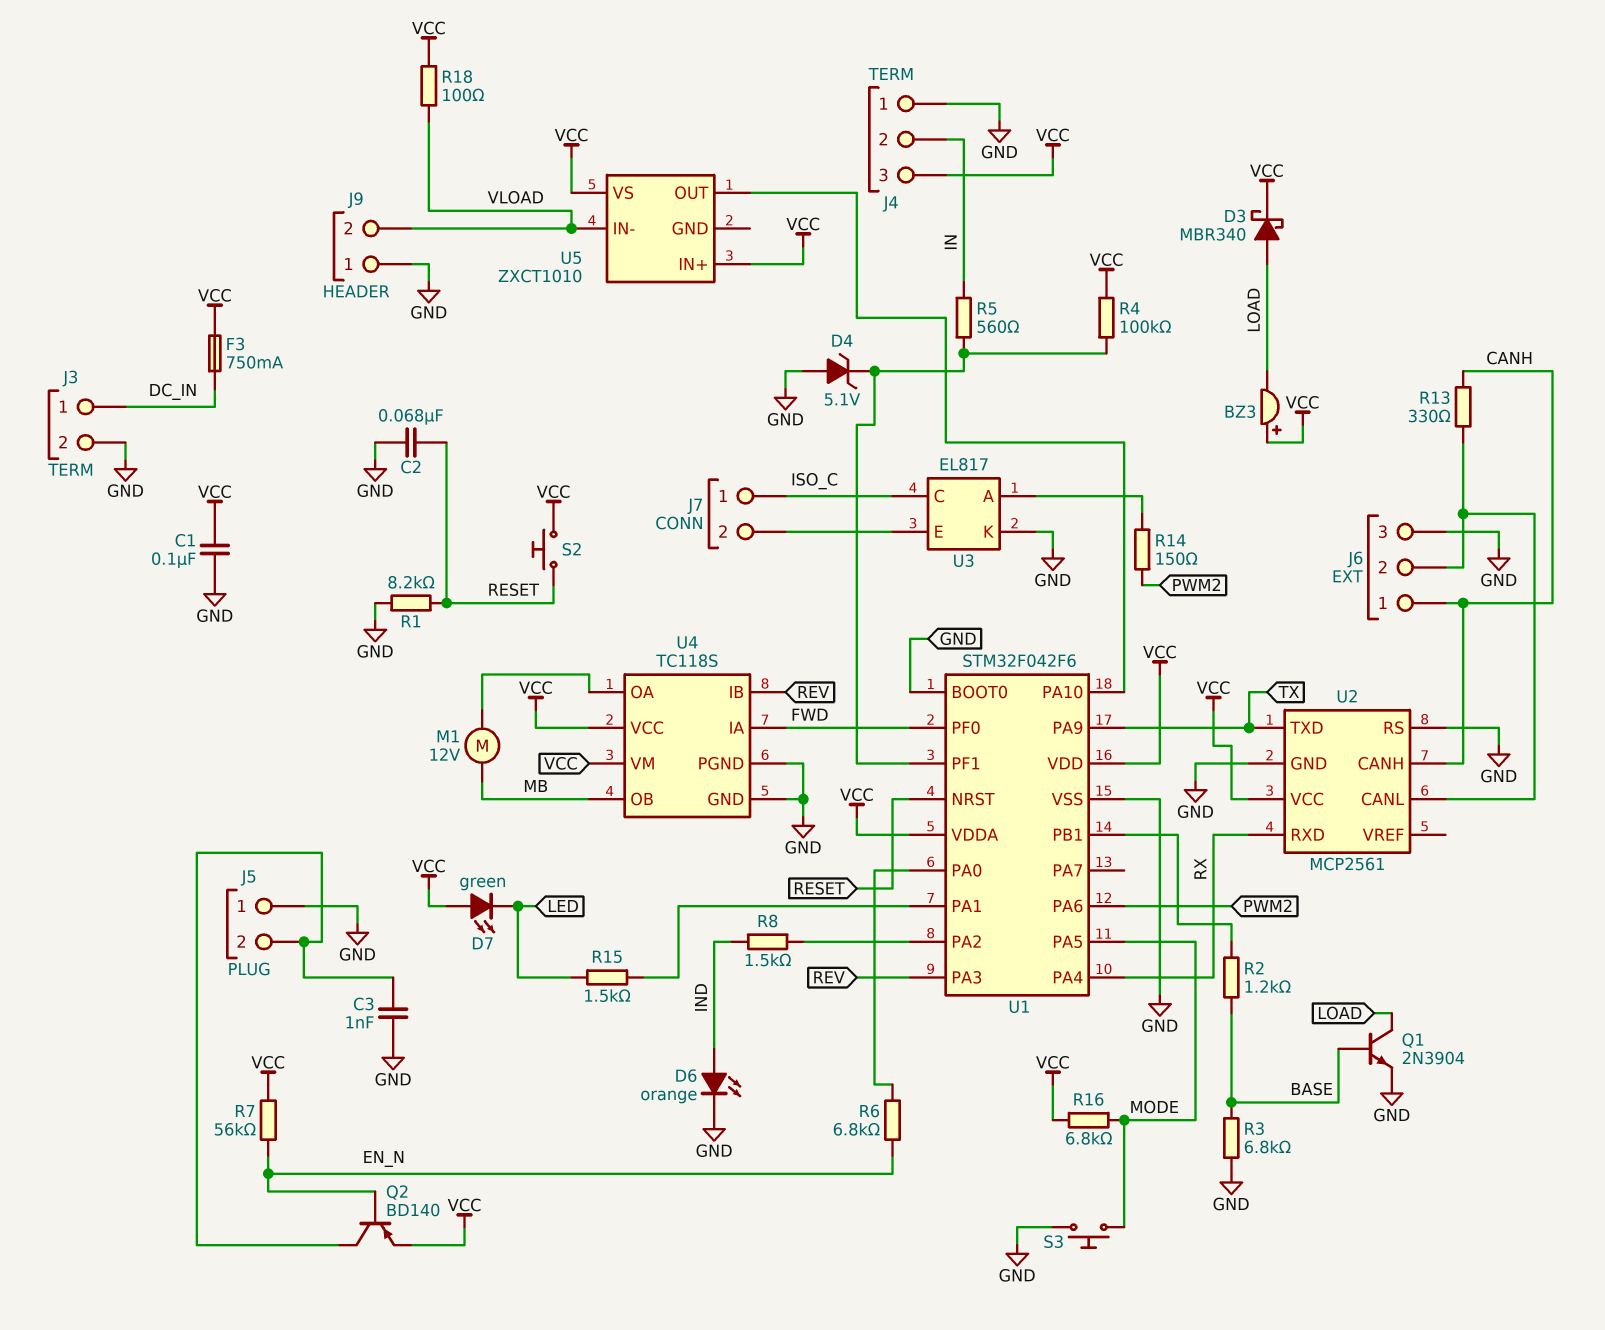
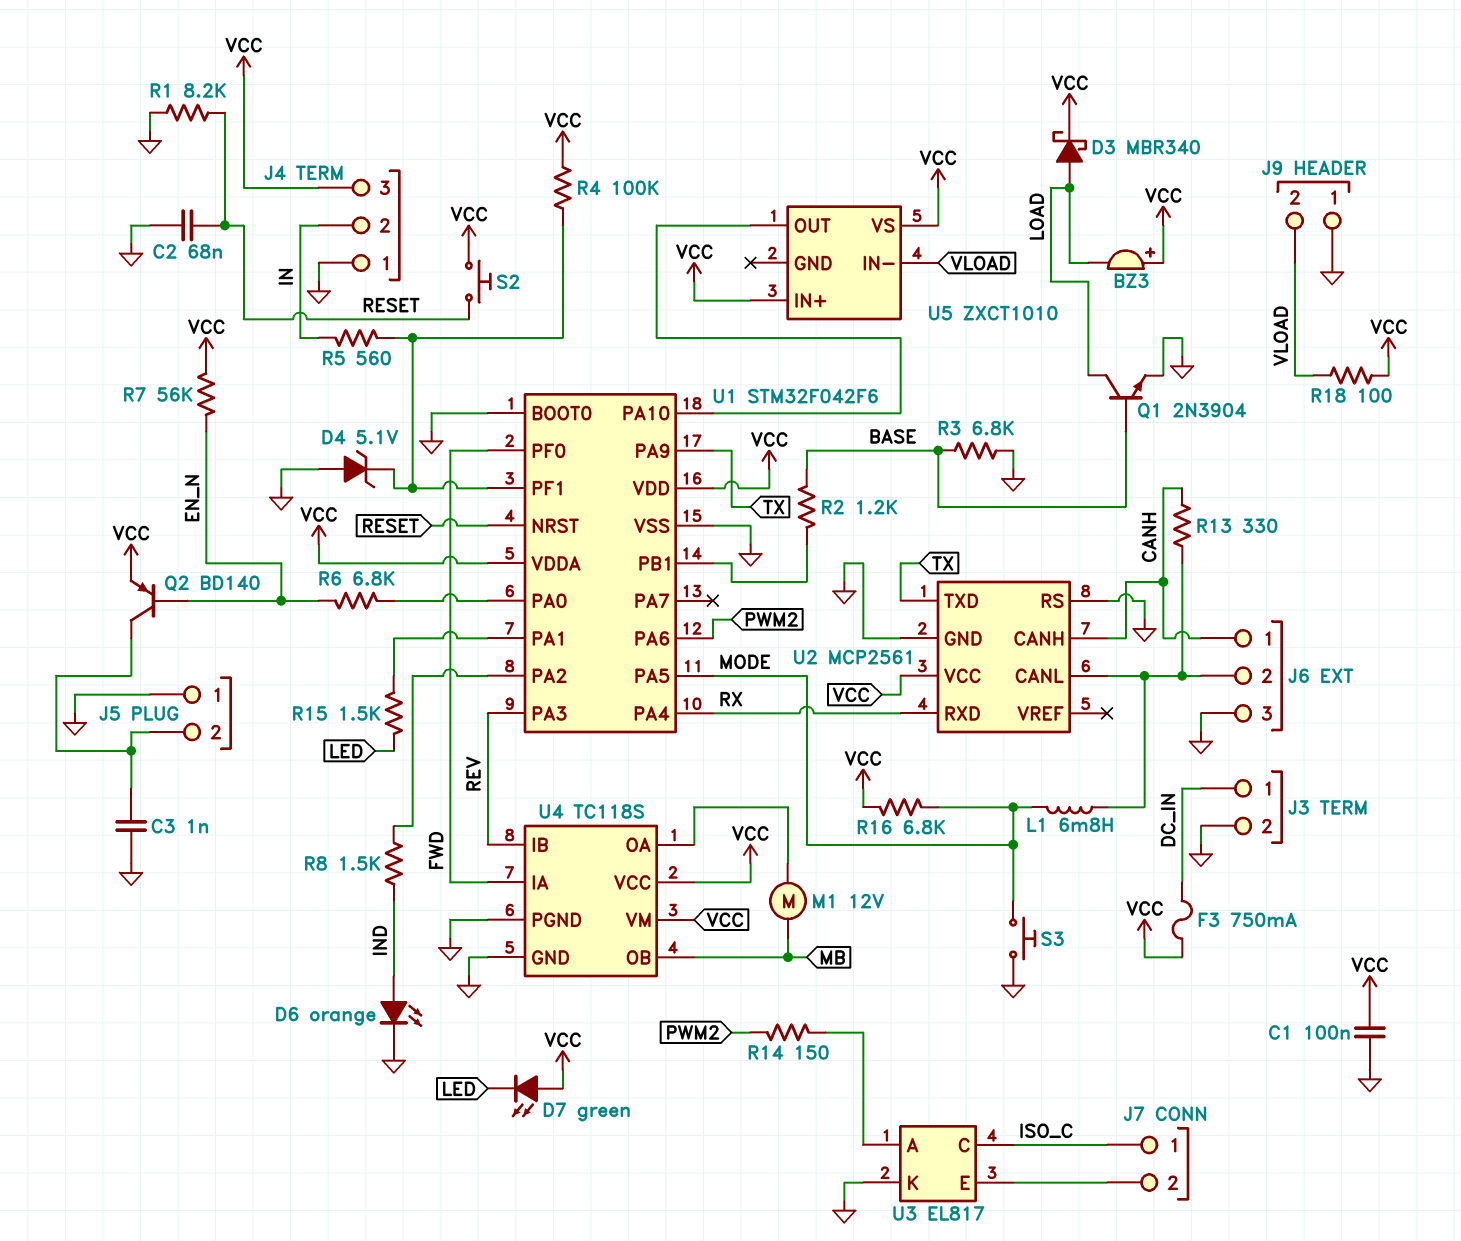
L1: none -> 6.8mH (J6/2, MODE)

